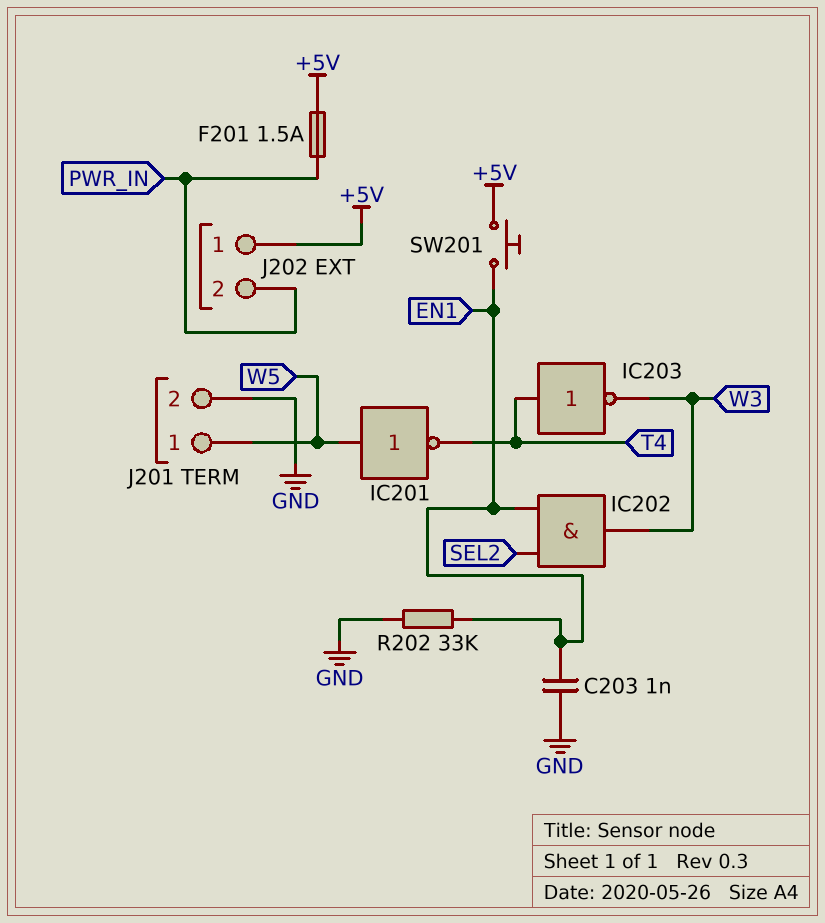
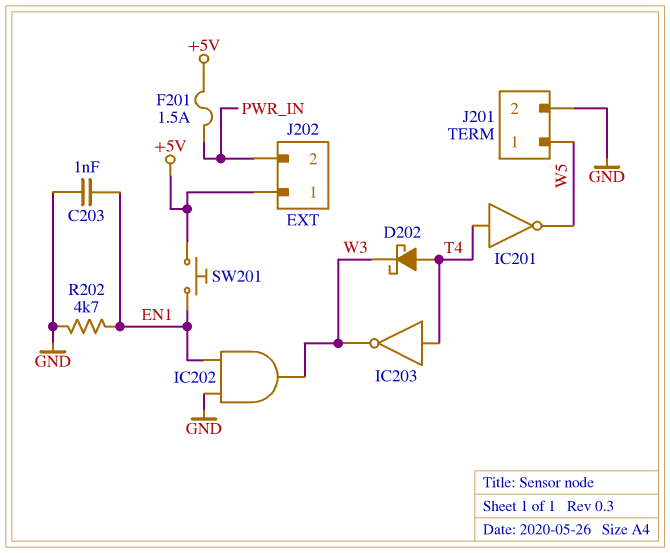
D202: none -> schottky (A T4, K W3)
IC201: NOT (in W5, out T4) -> NOT (in T4, out W5)
IC202: AND (in EN1, in SEL2, out W3) -> AND (in EN1, in GND, out W3)
R202: 33k (EN1, GND) -> 4.7k (EN1, GND)

